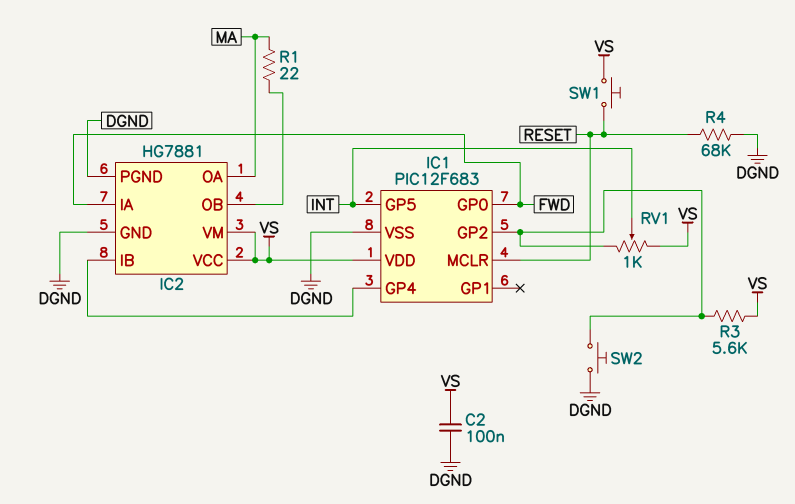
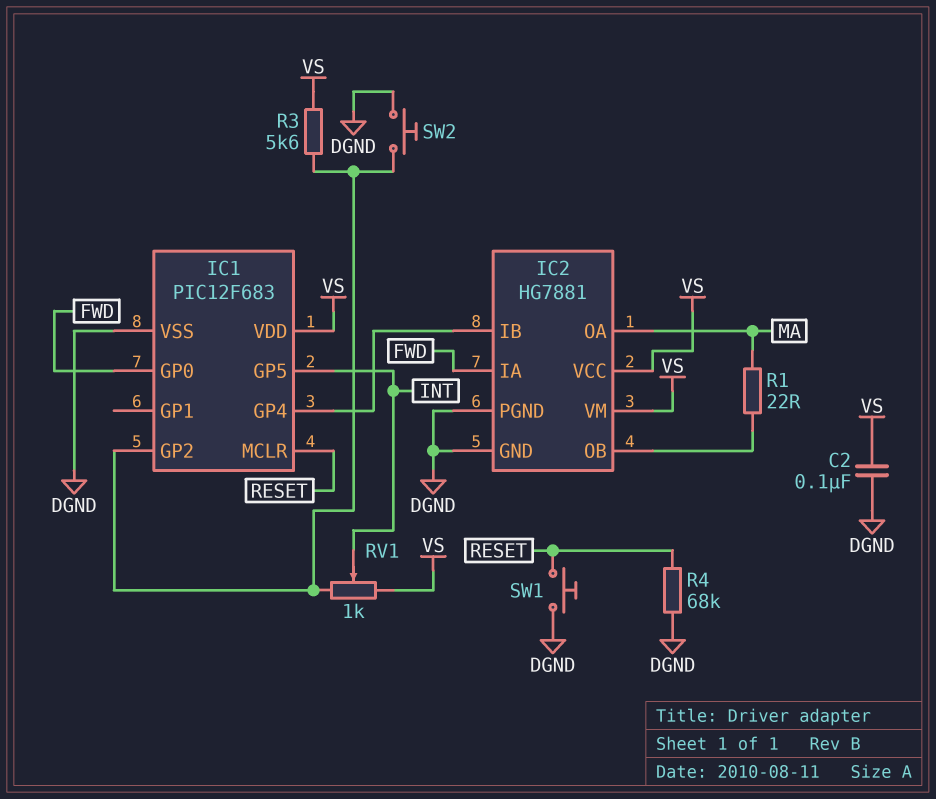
SW1: button (RESET, VS) -> button (DGND, RESET)

